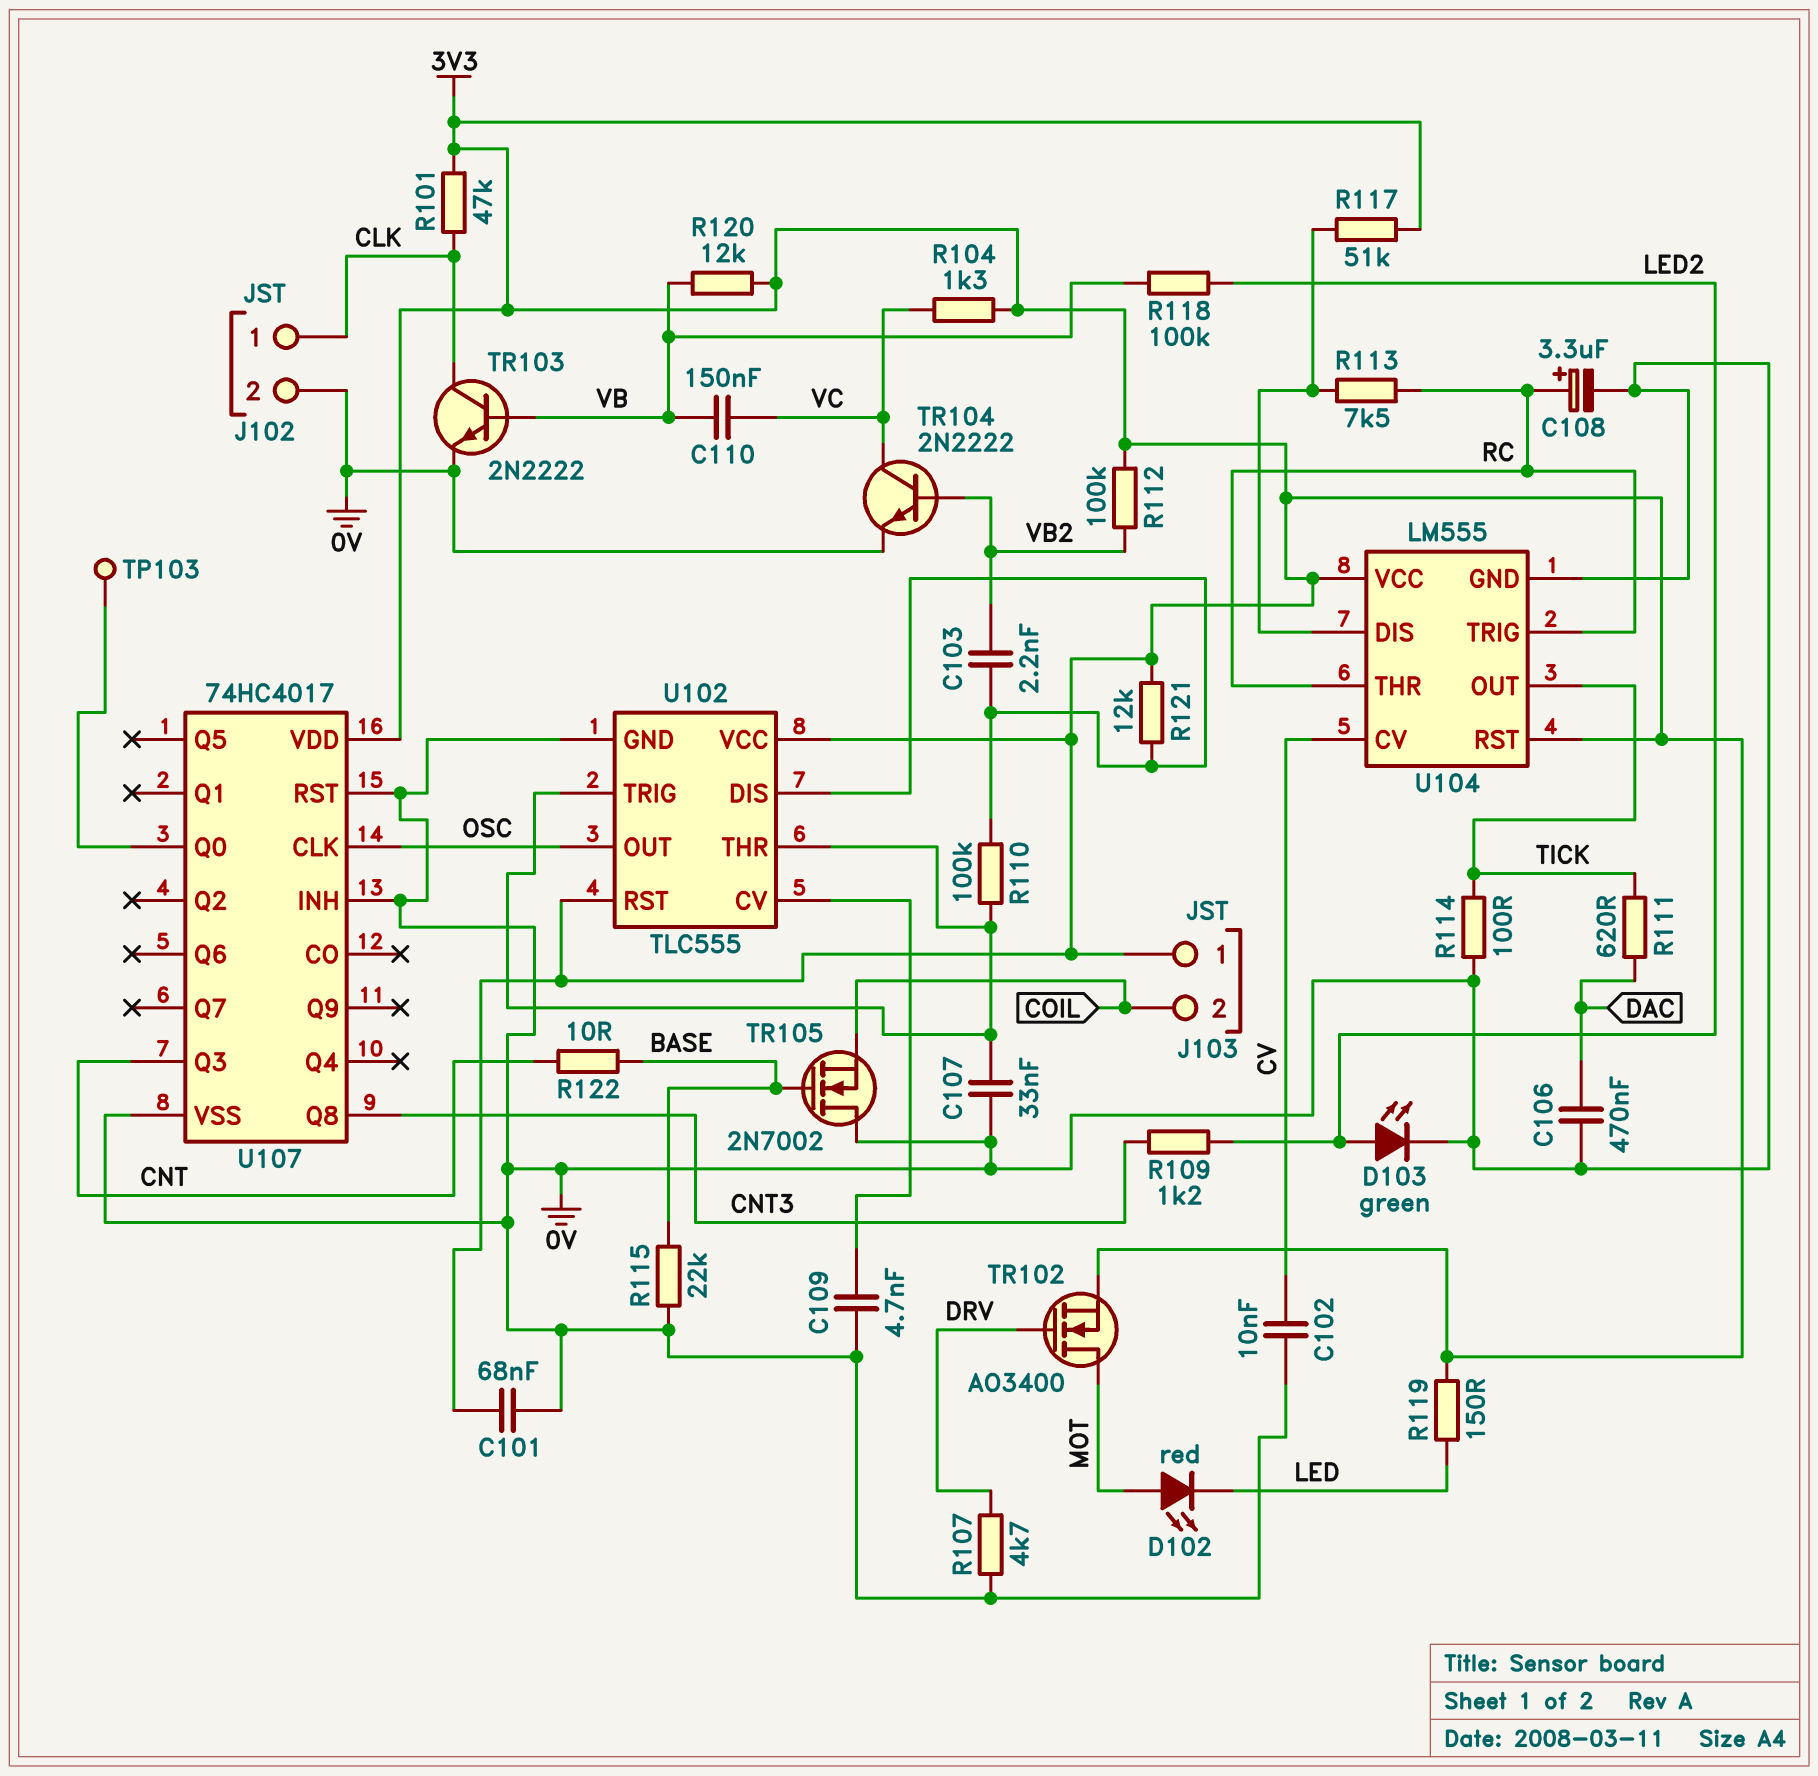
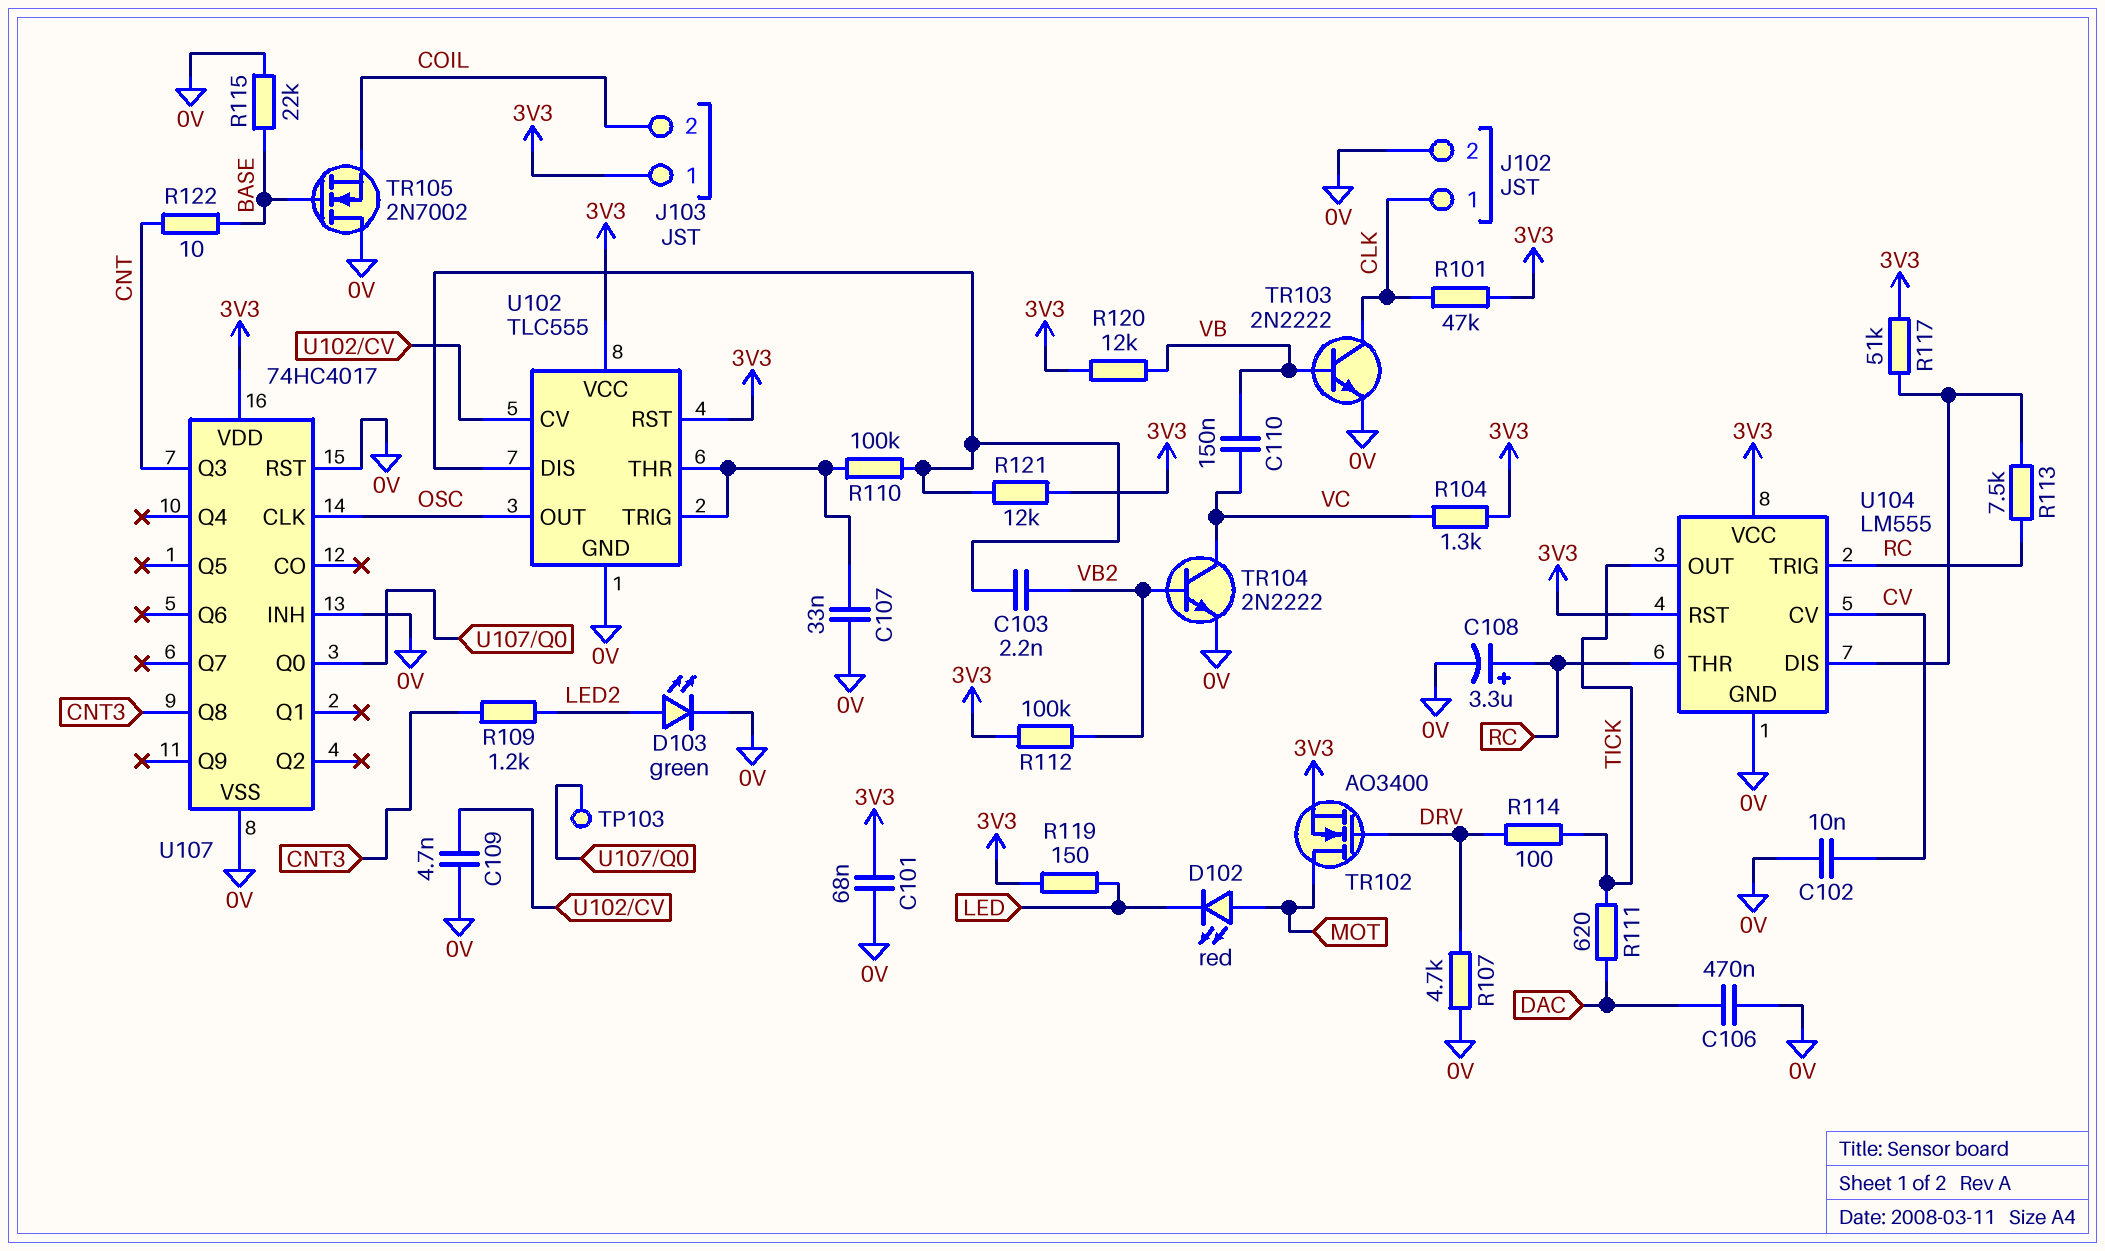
R114: 100 (0V, TICK) -> 100 (DRV, TICK)
R118: 100k (LED2, VB) -> none

